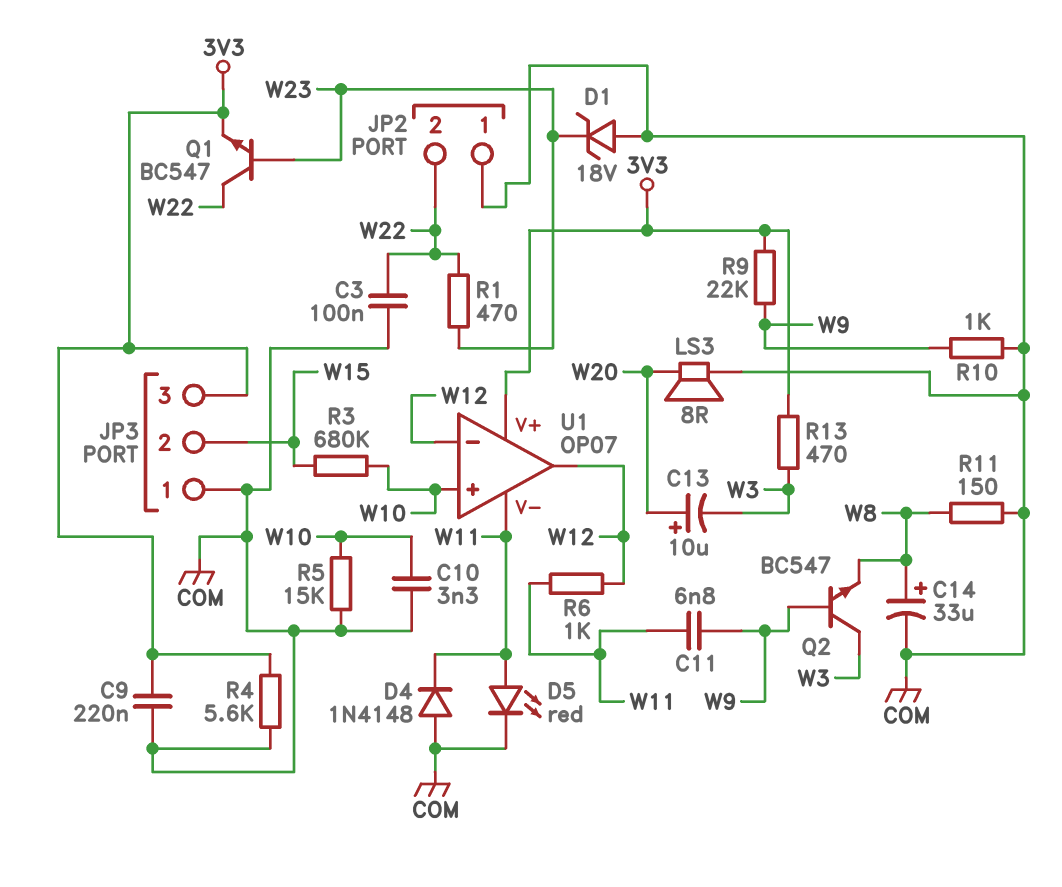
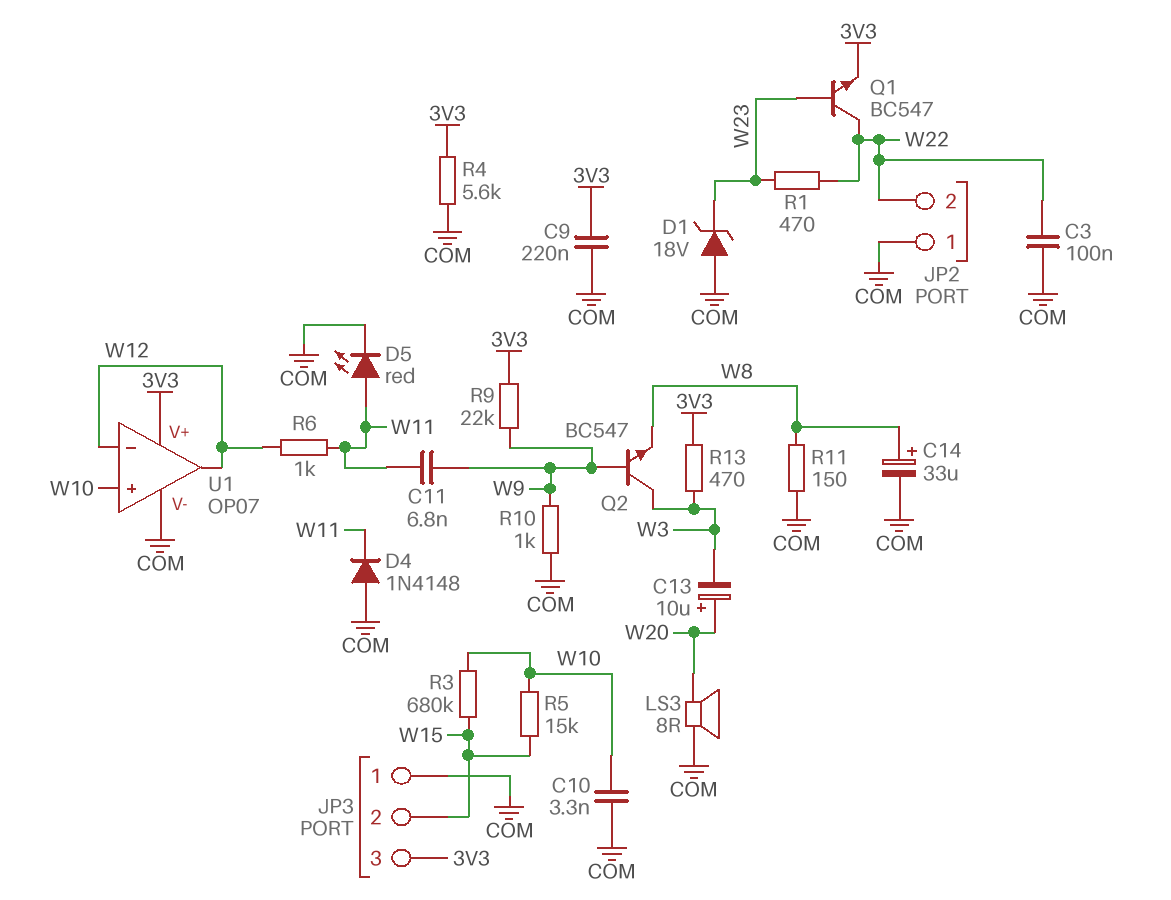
R5: 15k (COM, W10) -> 15k (W10, W15)
U1 pin V-: W11 -> COM

